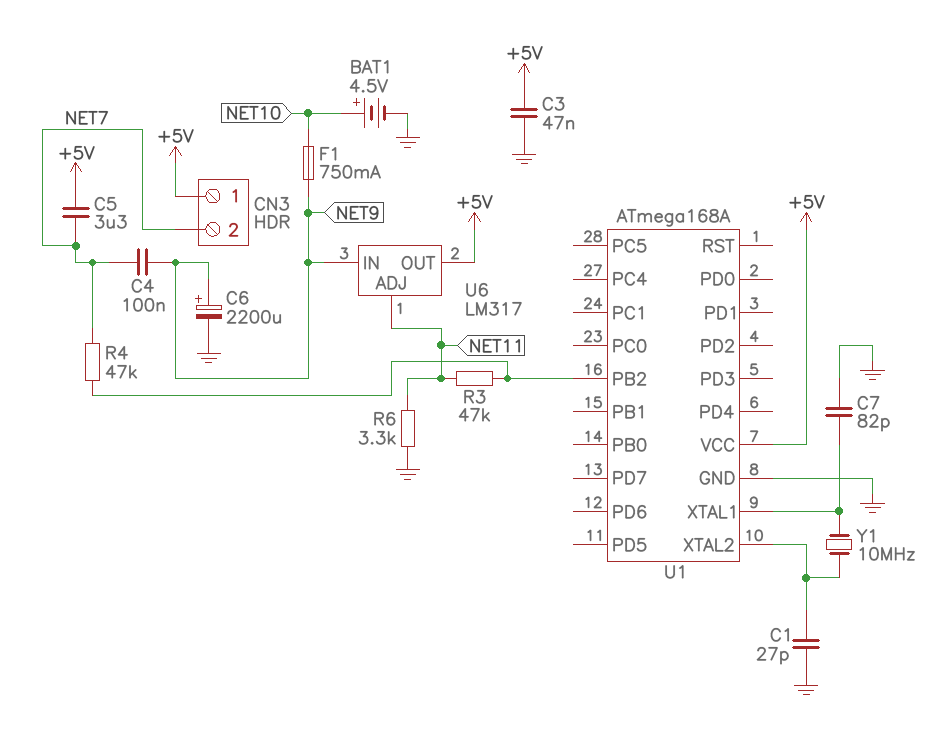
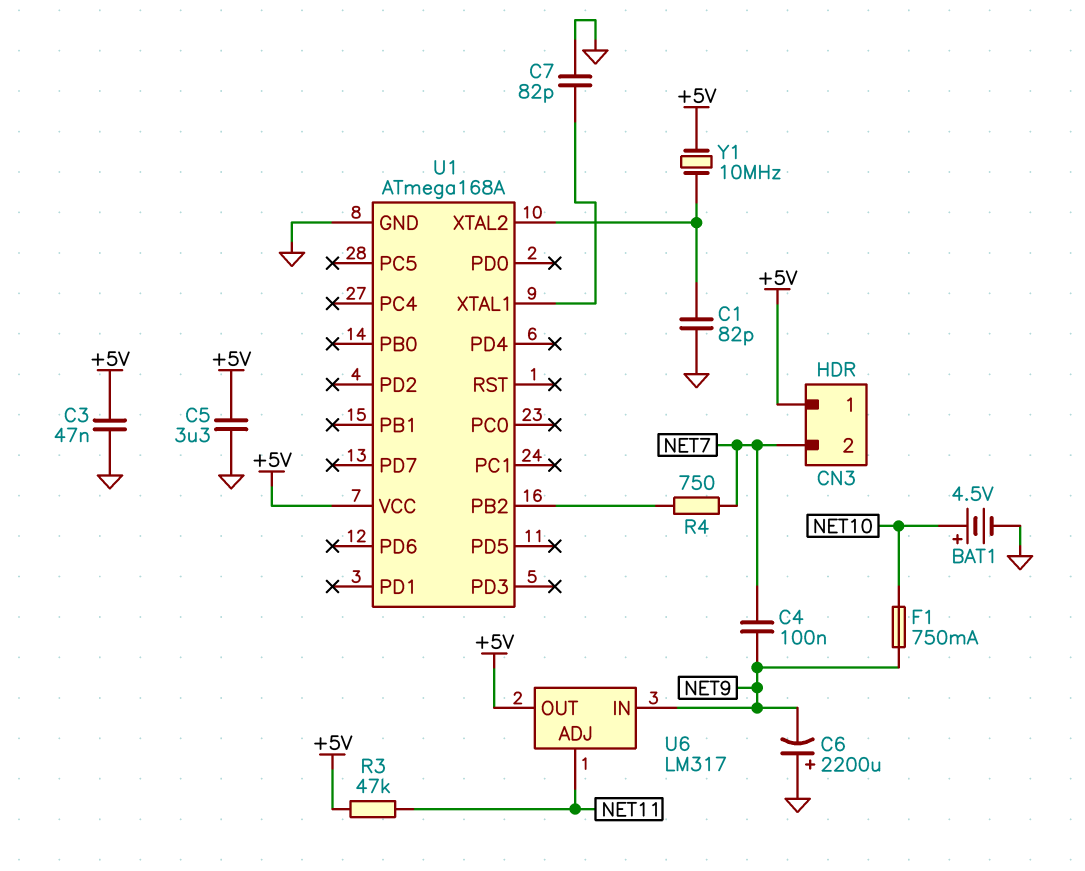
C1: 27pF (GND, U1/XTAL2) -> 82pF (GND, U1/XTAL2)
C5: 3.3uF (+5V, NET7) -> 3.3uF (+5V, GND)
C6: 2200uF (plus NET9, minus GND) -> 2200uF (plus GND, minus NET9)
R3: 47k (NET11, U1/PB2) -> 47k (+5V, NET11)
R4: 47k (NET7, U1/PB2) -> 750 (NET7, U1/PB2)
R6: 3.3k (GND, NET11) -> none
Y1: 10MHz (U1/XTAL1, U1/XTAL2) -> 10MHz (+5V, U1/XTAL2)

